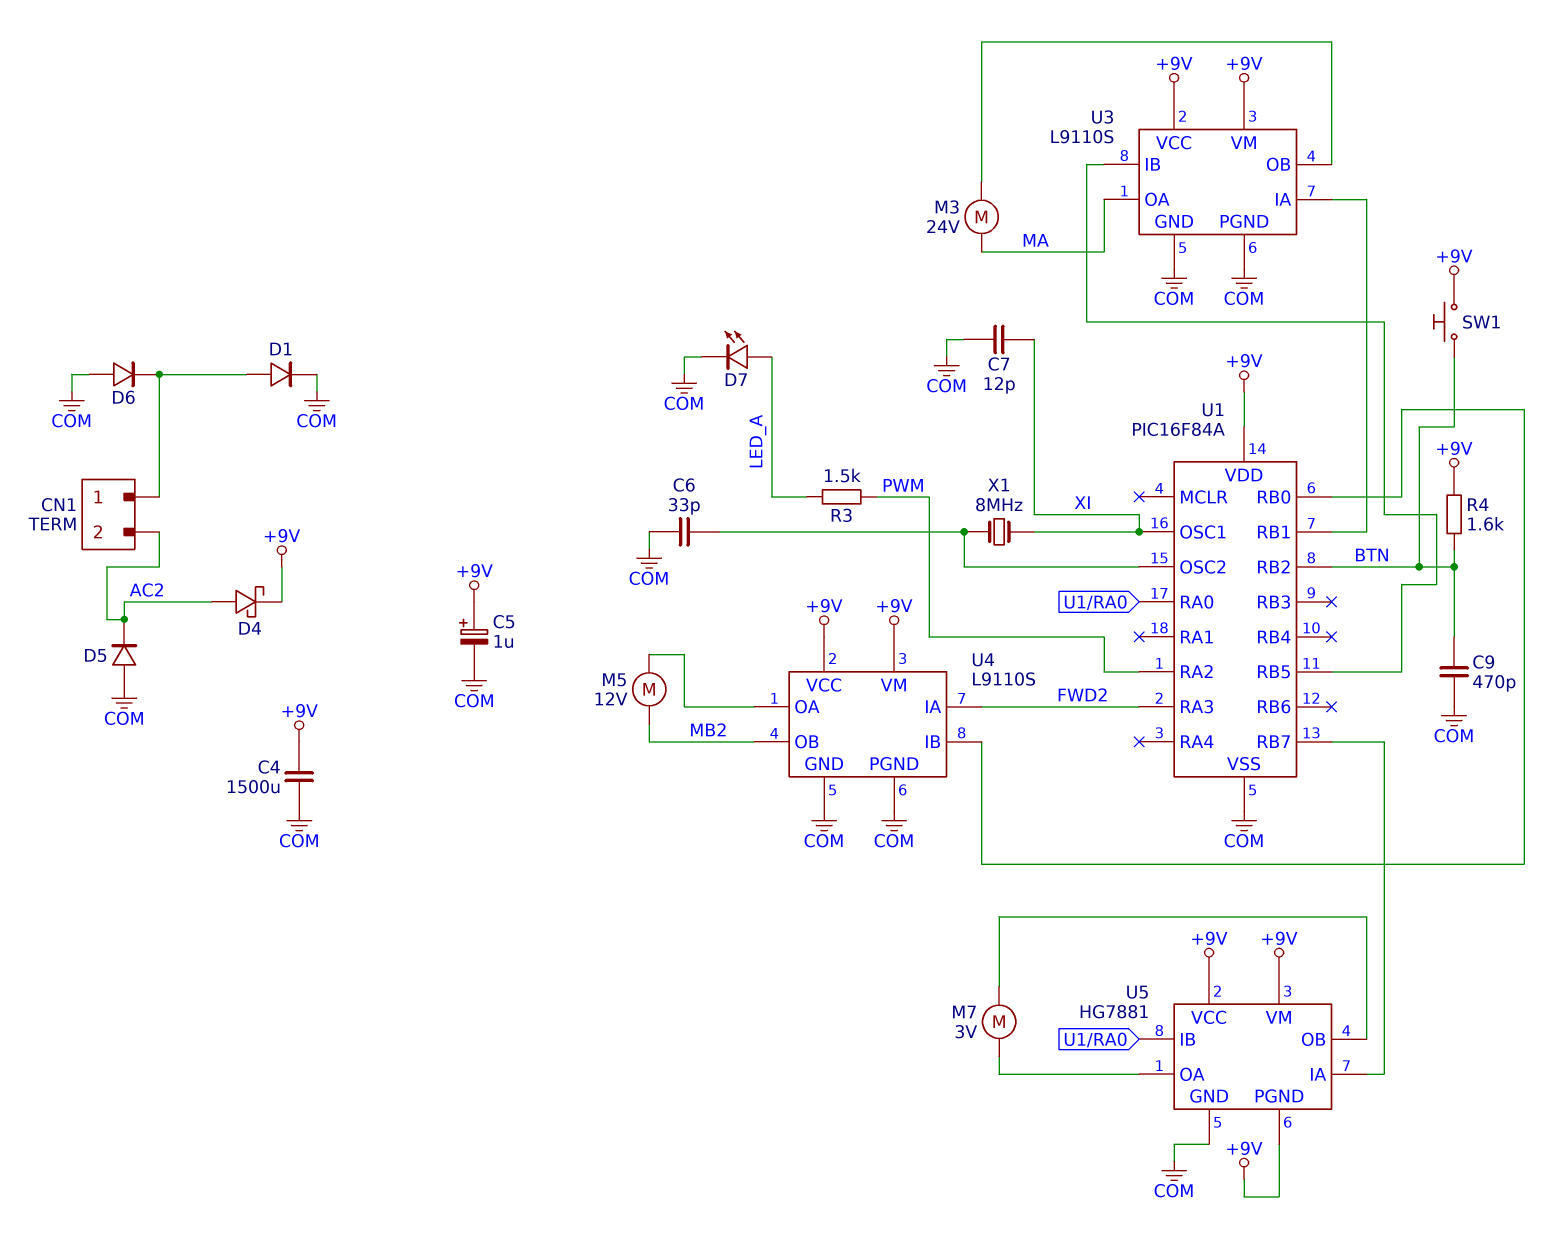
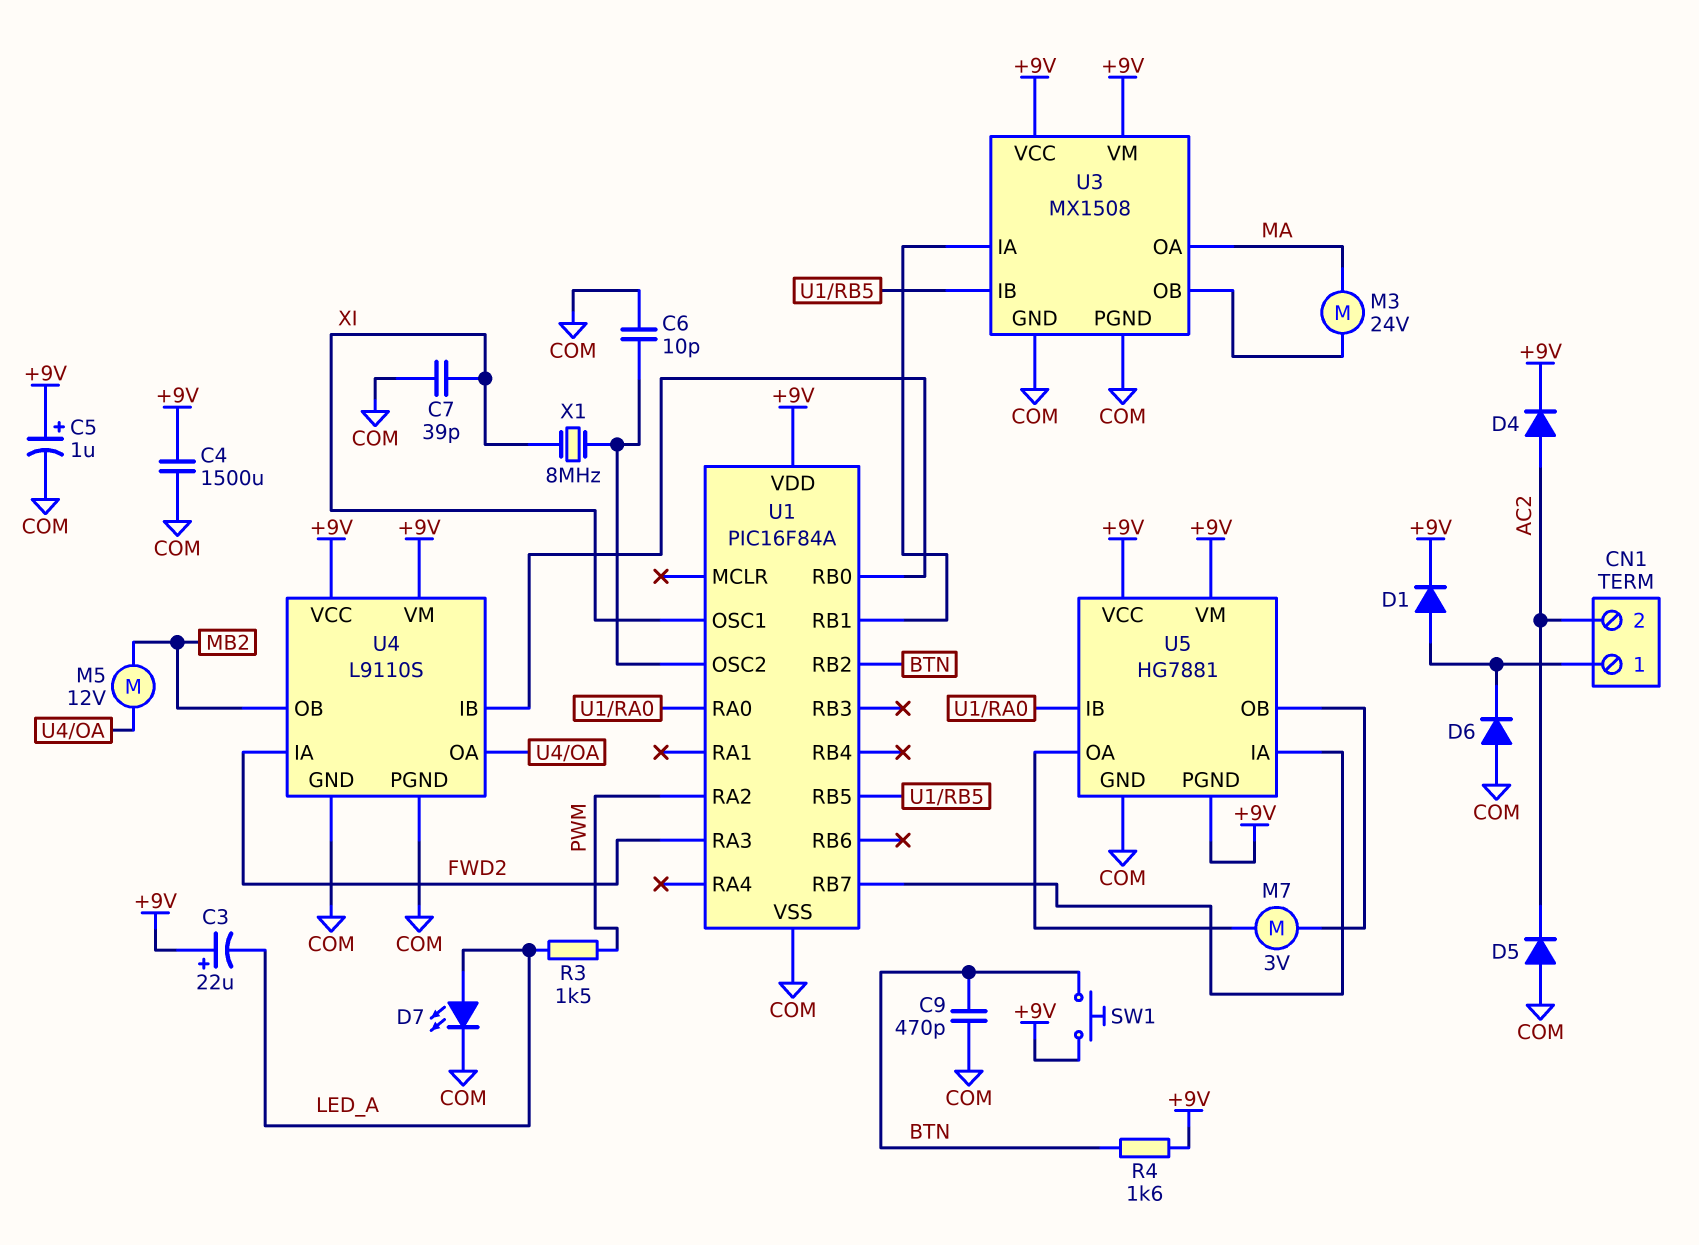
C3: none -> 22uF (plus +9V, minus LED_A)
C6: 33pF (COM, U1/OSC2) -> 10pF (COM, U1/OSC2)
C7: 12pF (COM, XI) -> 39pF (COM, XI)
D1: diode (A CN1/1, K COM) -> diode (A CN1/1, K +9V)
D4: schottky (A AC2, K +9V) -> diode (A AC2, K +9V)
U3: L9110S -> MX1508

